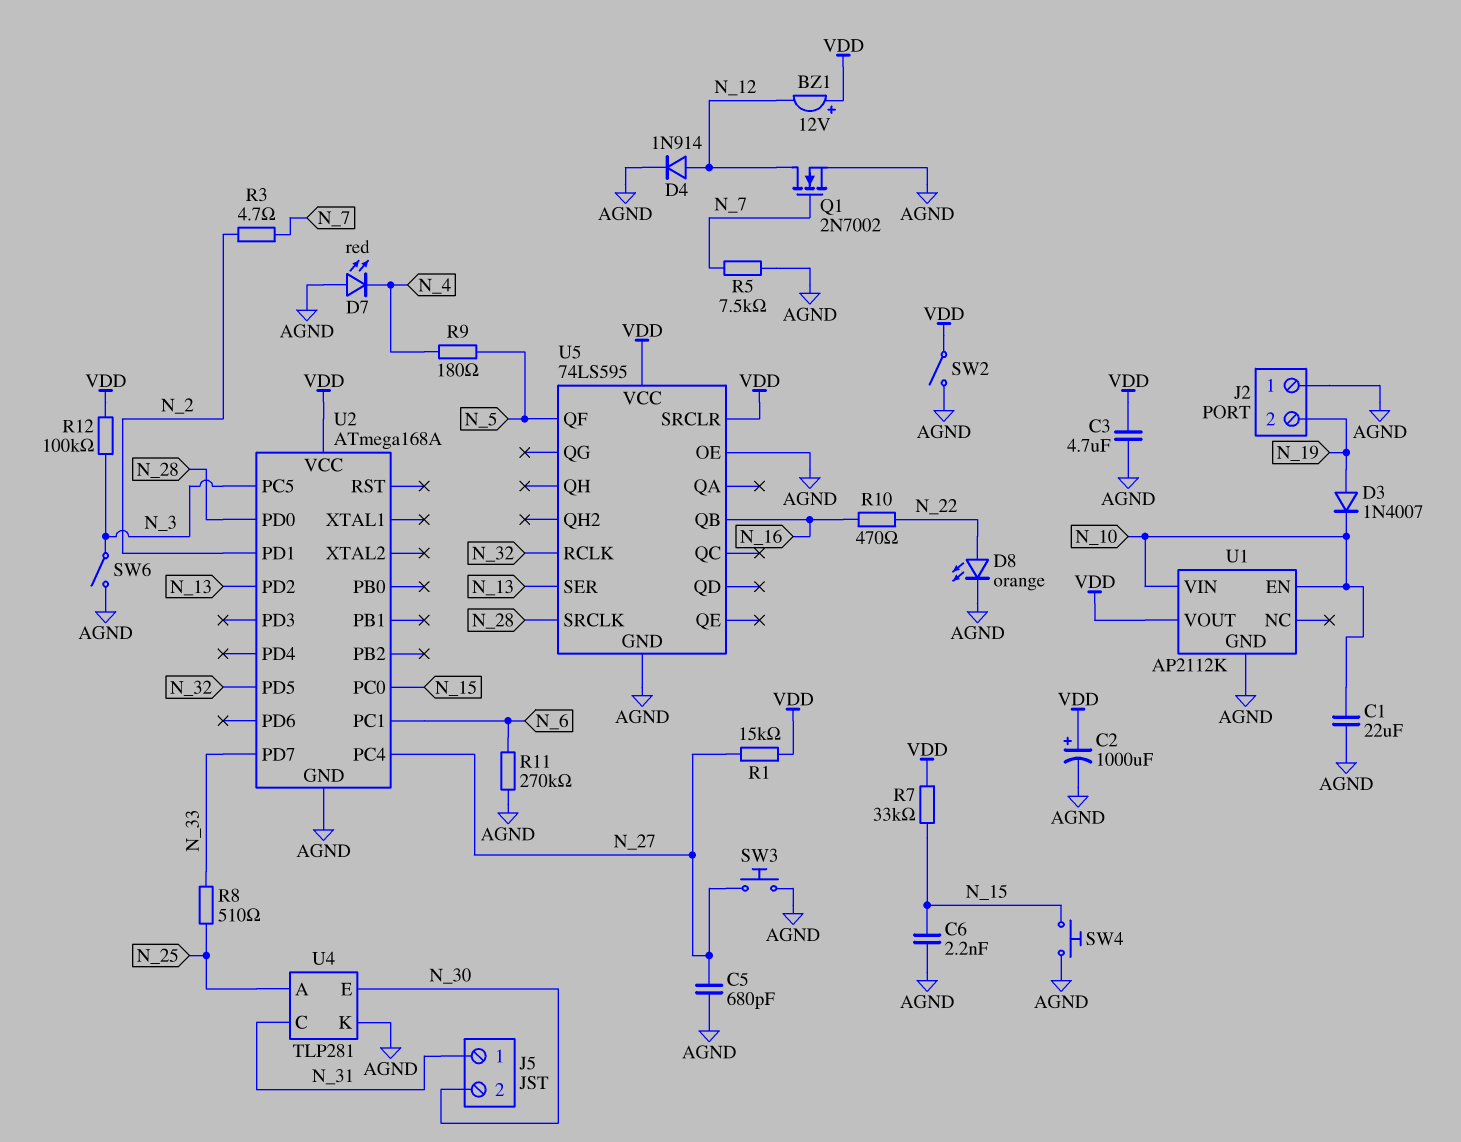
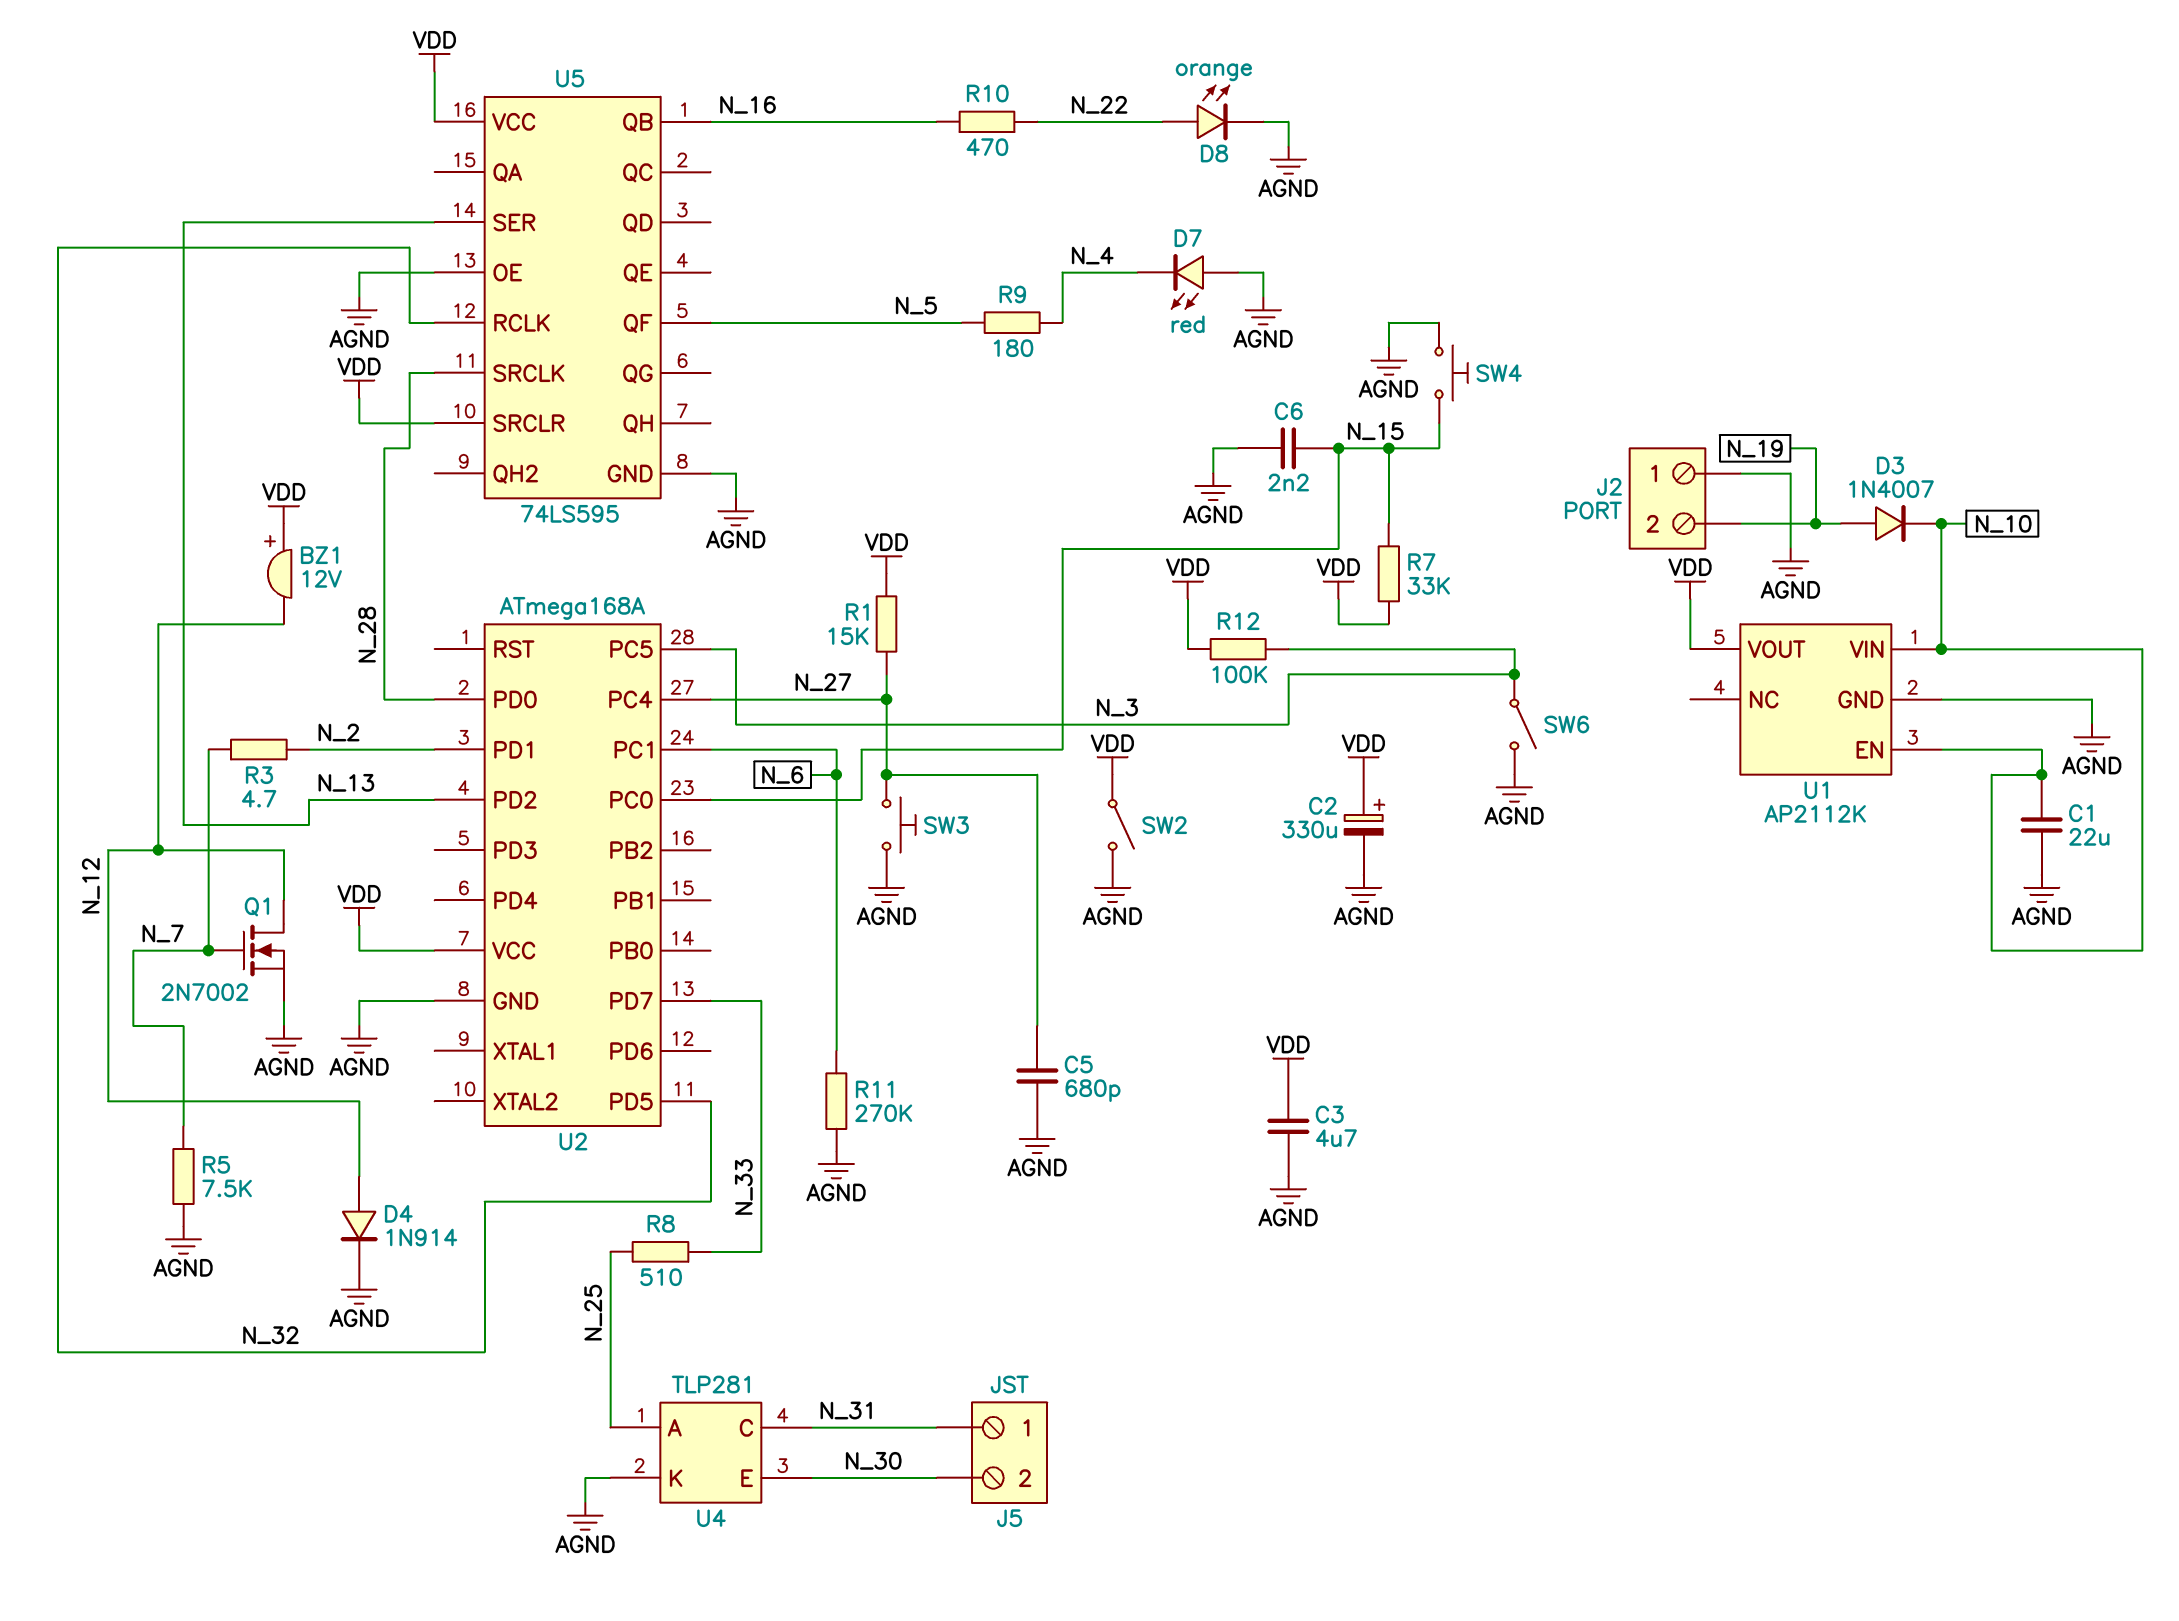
C2: 1000uF (plus VDD, minus AGND) -> 330uF (plus VDD, minus AGND)

